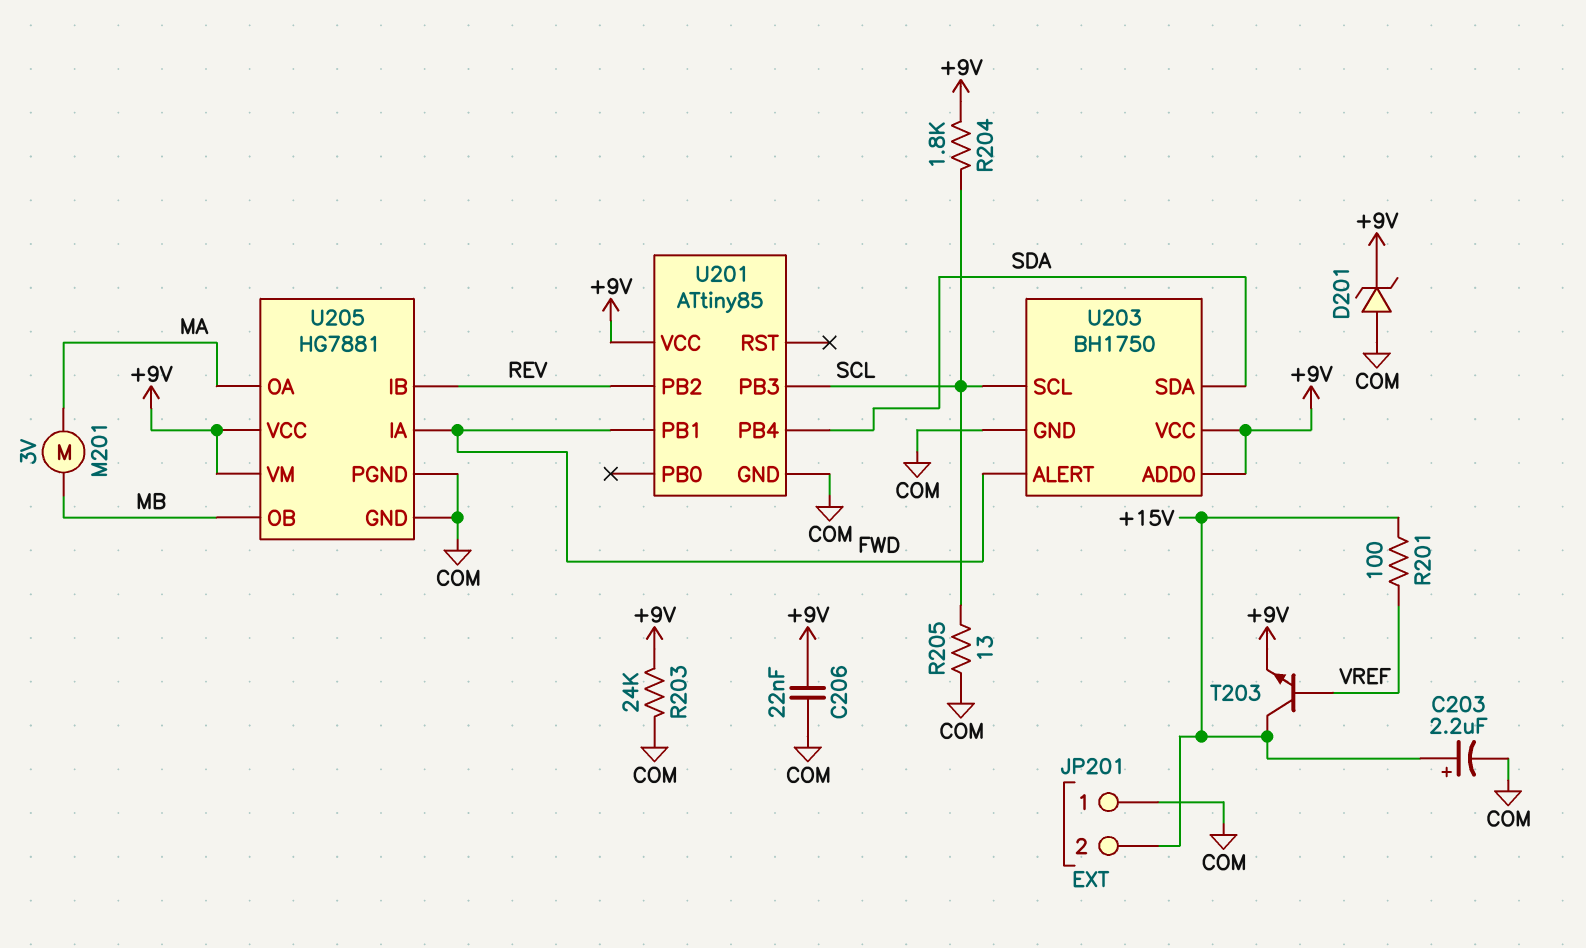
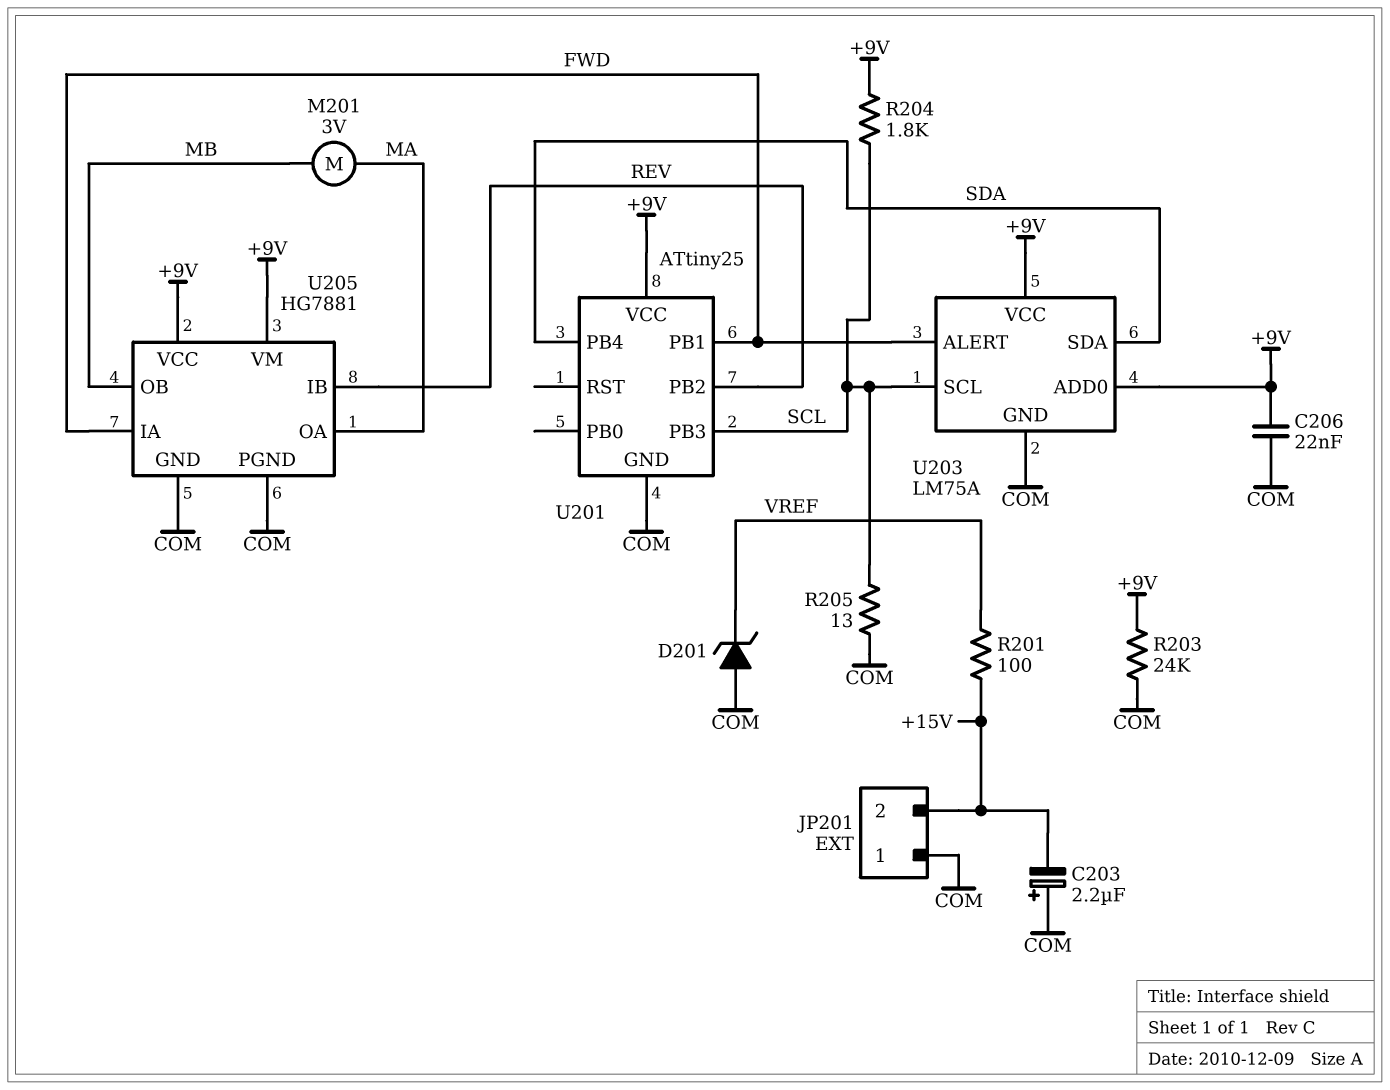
C203: 2.2uF (plus +15V, minus COM) -> 2.2uF (plus COM, minus +15V)
D201: zener (A COM, K +9V) -> zener (A COM, K VREF)
T203: NPN (B VREF, C +15V, E +9V) -> none
U201: ATtiny85 -> ATtiny25
U203: BH1750 -> LM75A

